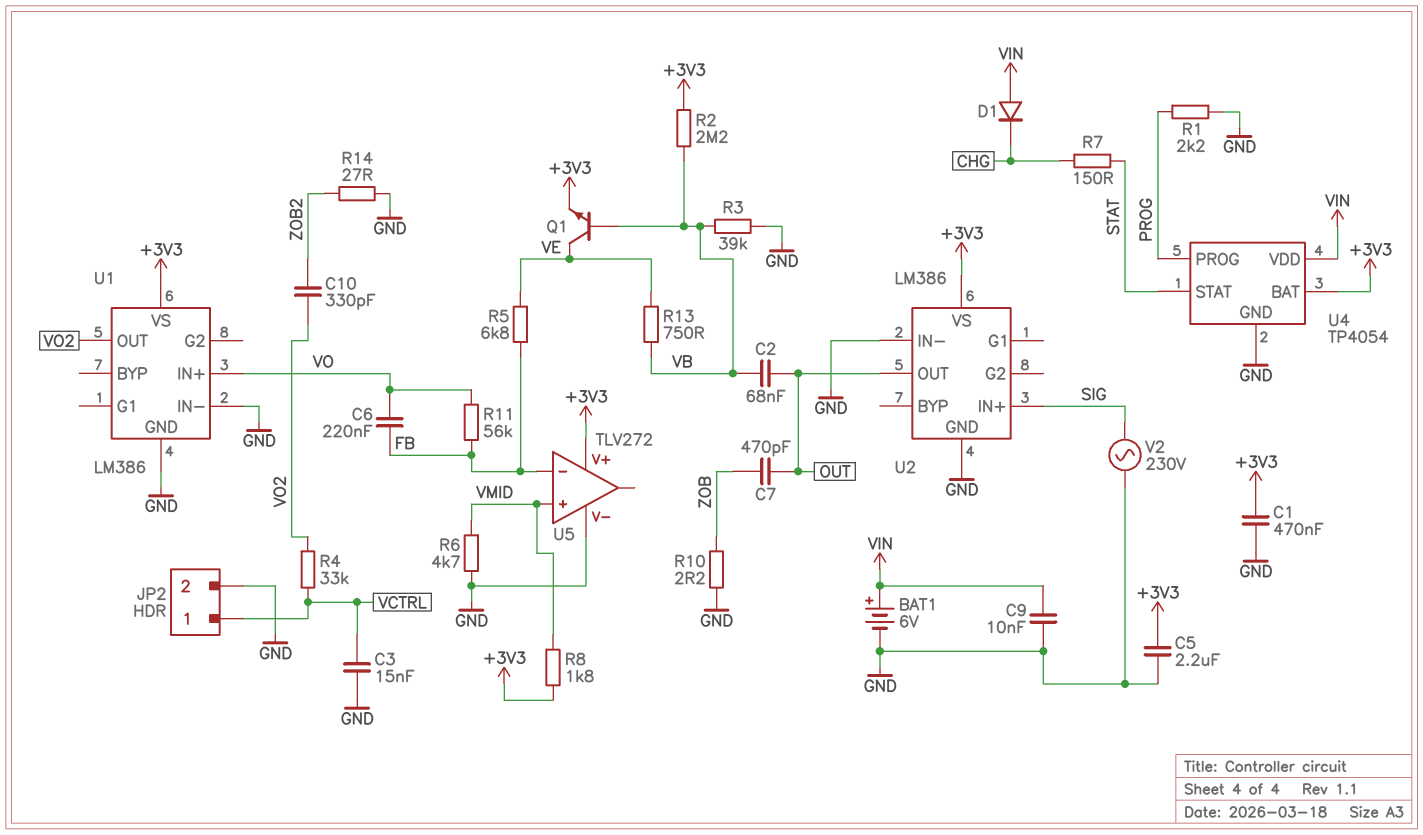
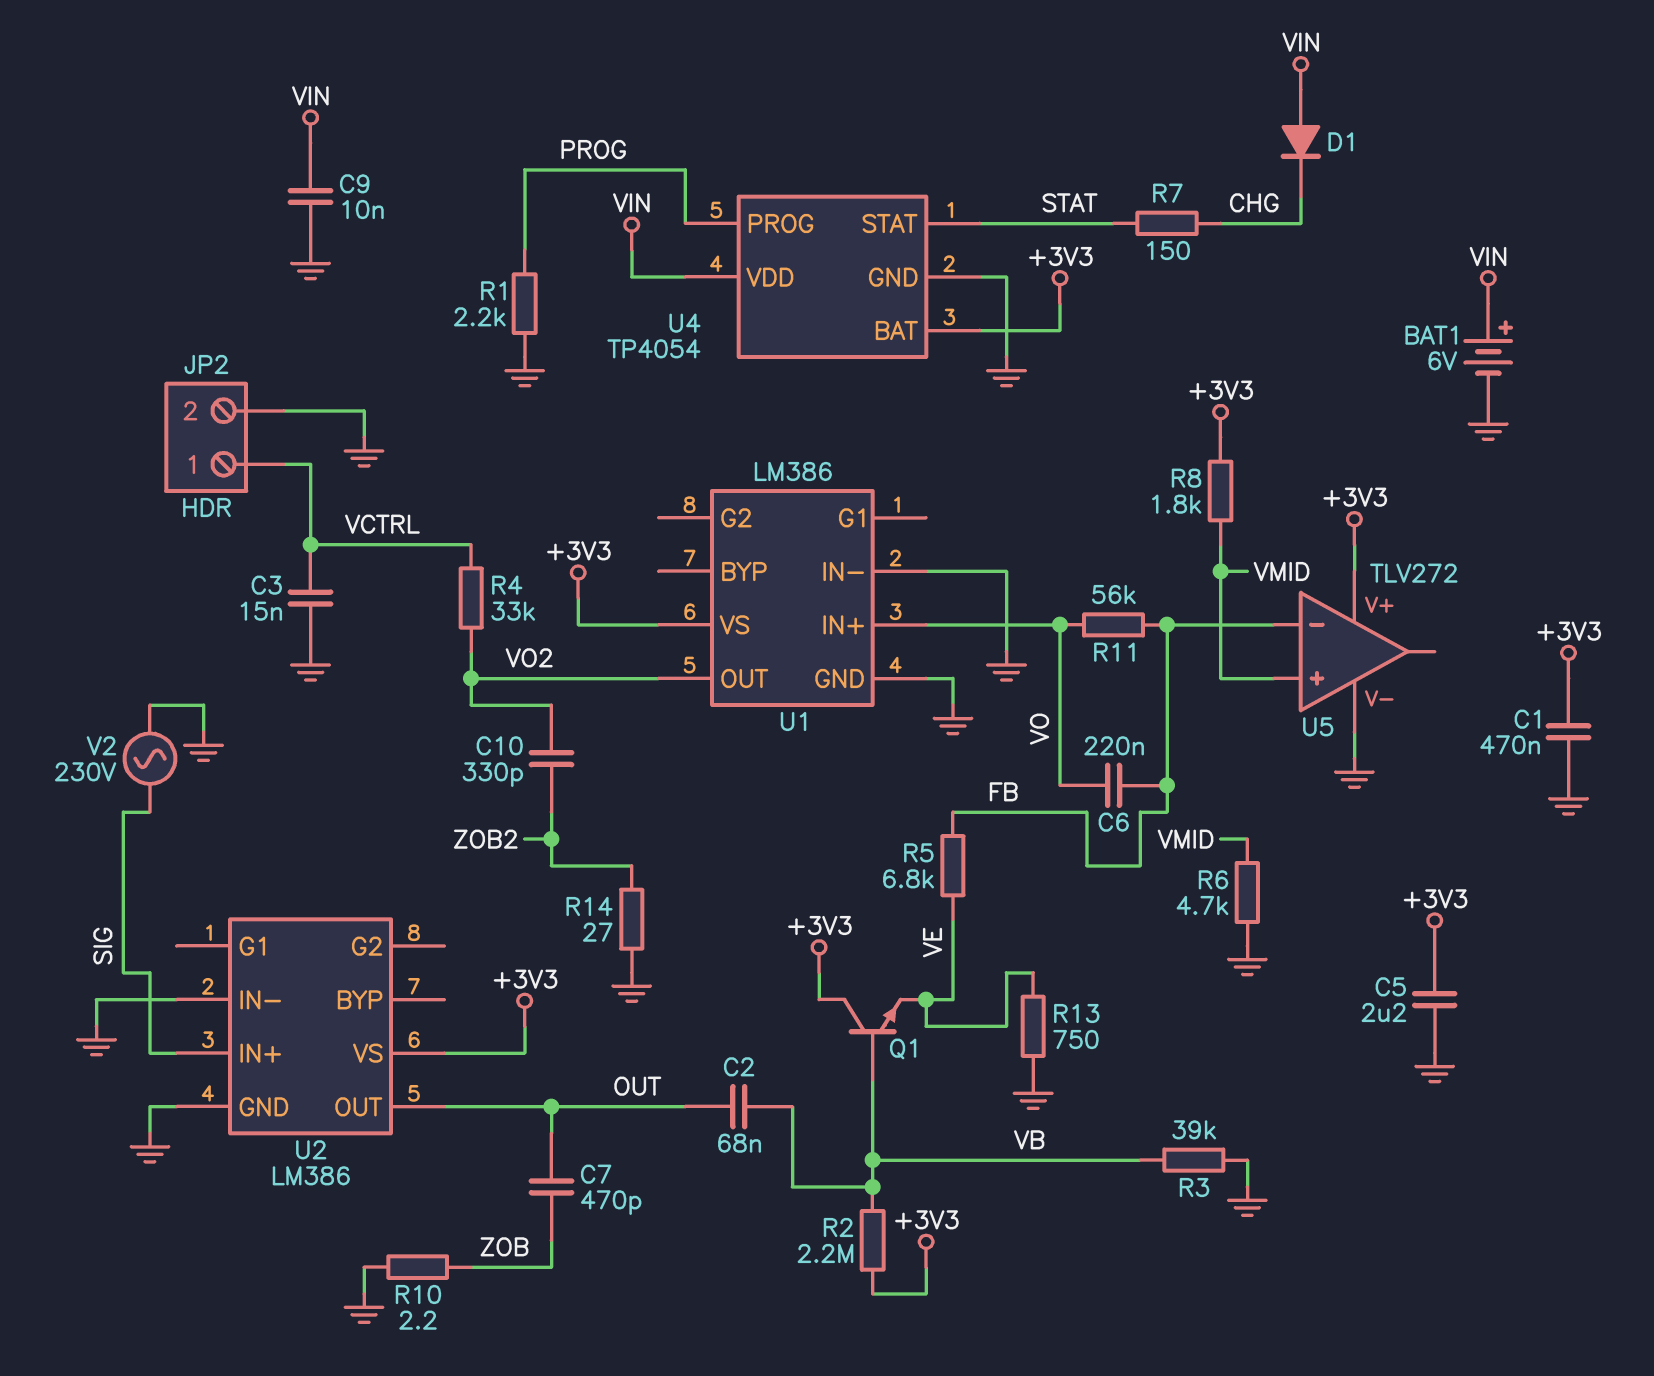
Q1: NPN (B VB, C VE, E +3V3) -> NPN (B VB, C +3V3, E VE)
R13: 750 (VB, VE) -> 750 (GND, VE)

